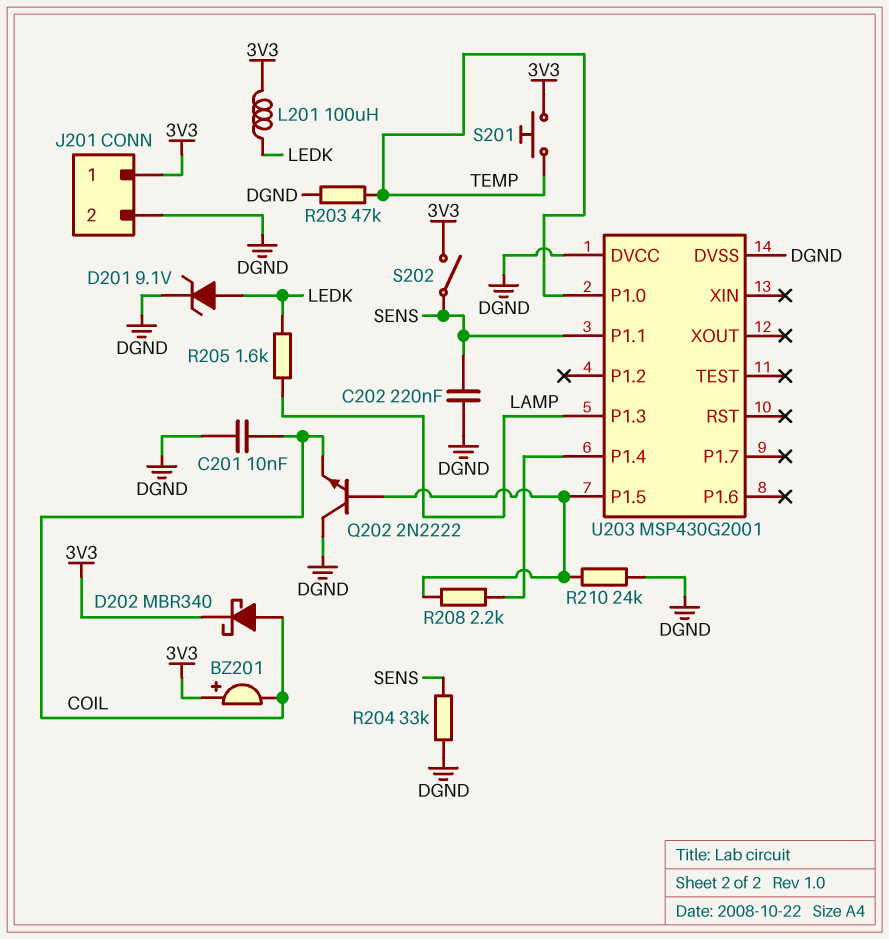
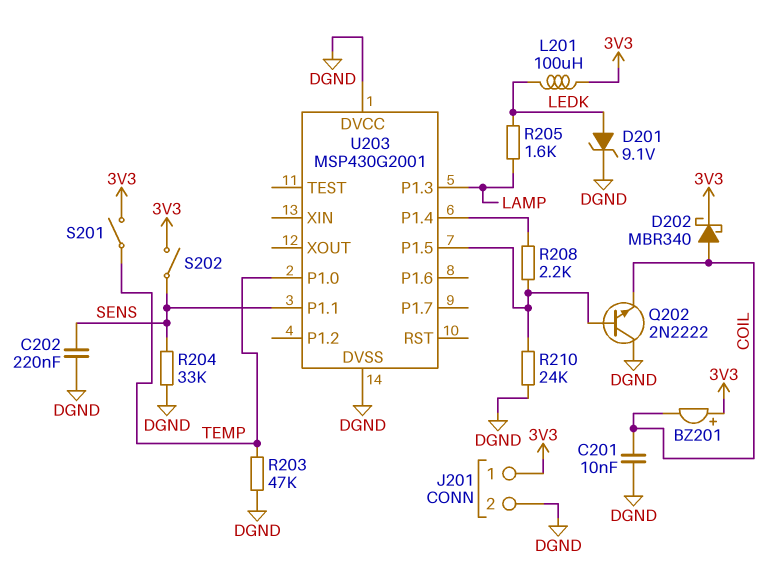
S201: button (3V3, TEMP) -> switch (3V3, TEMP)

